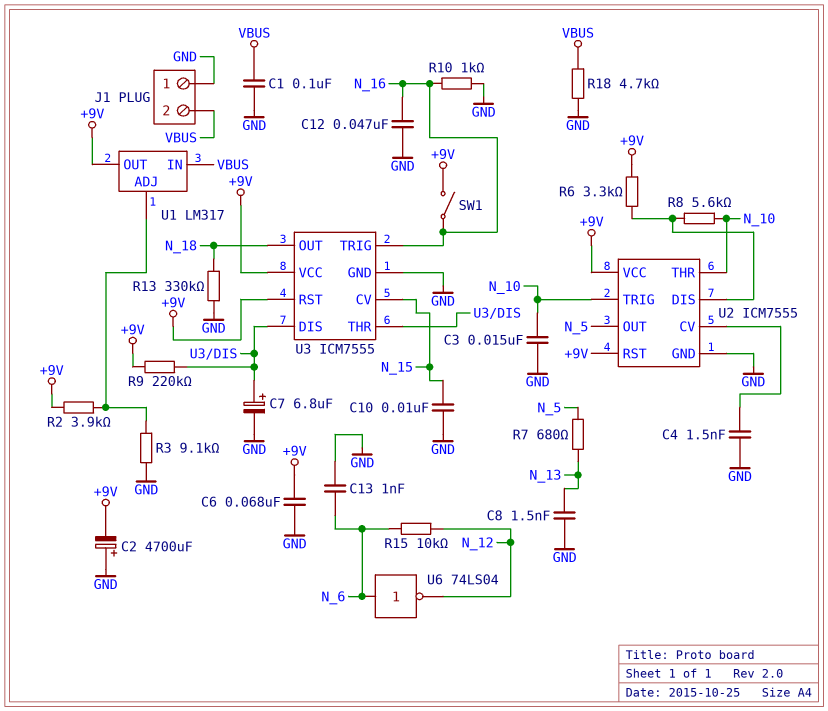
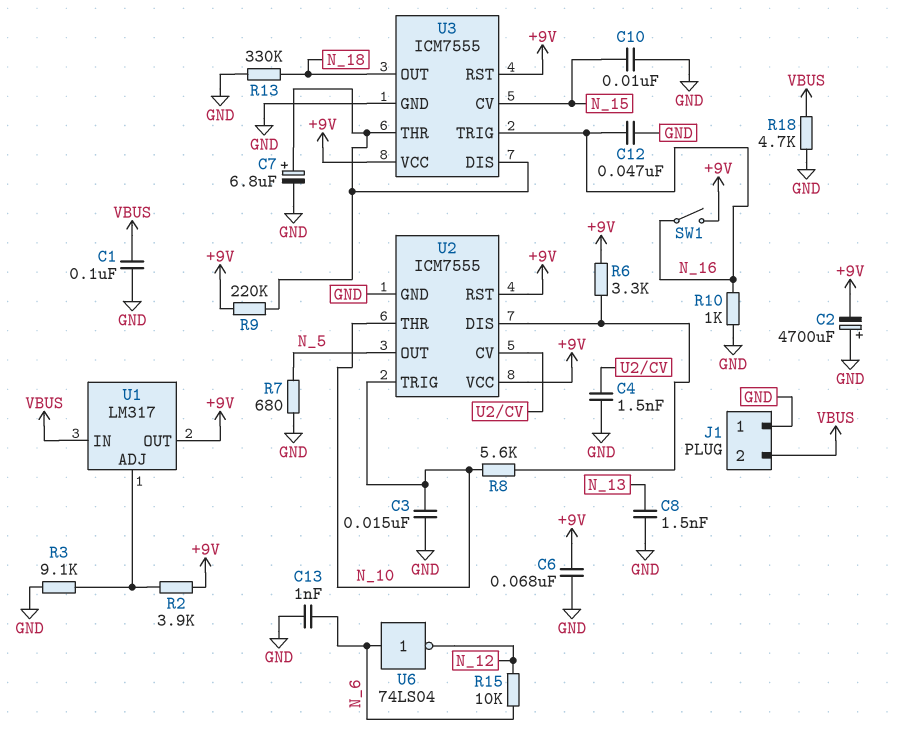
R7: 680 (N_5, N_13) -> 680 (GND, N_5)

